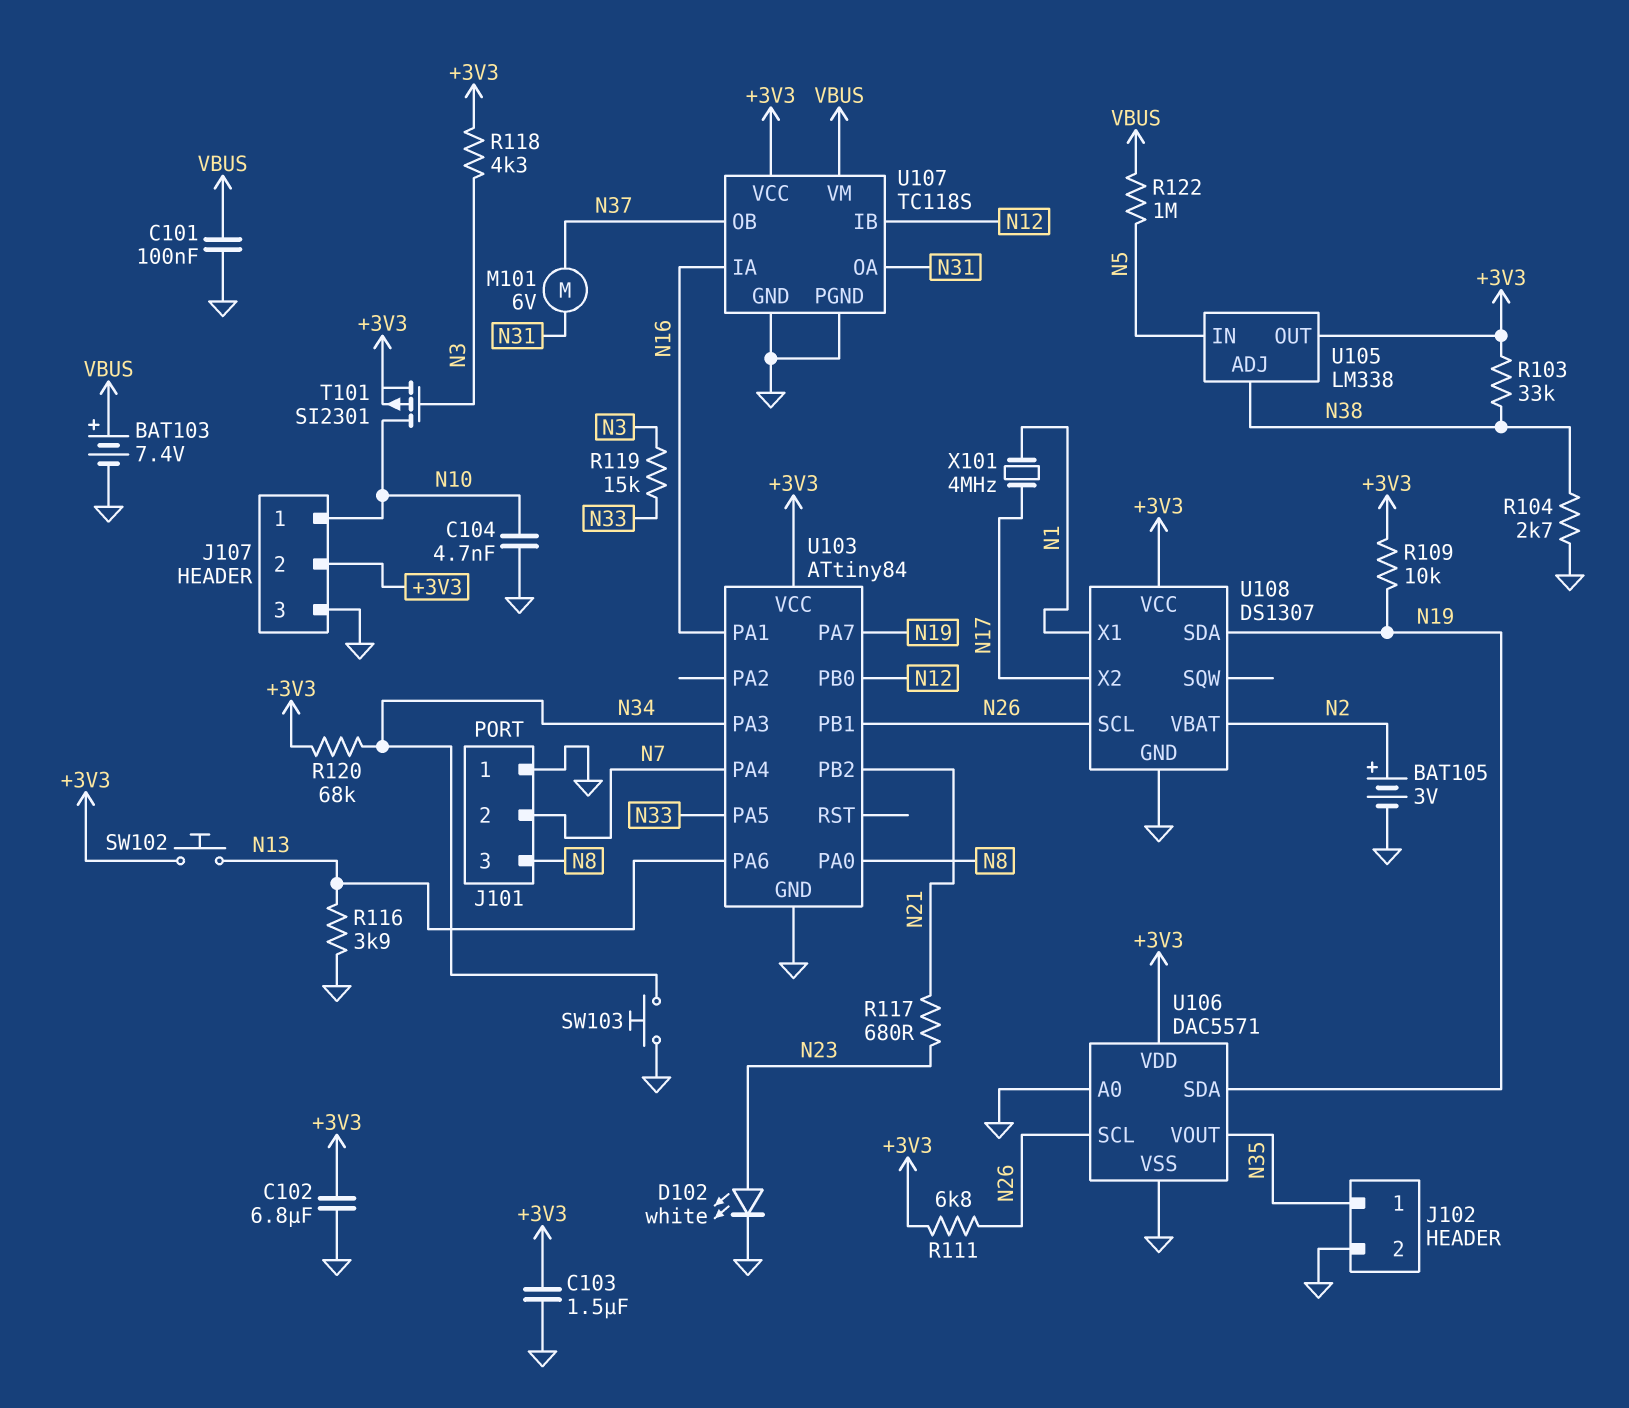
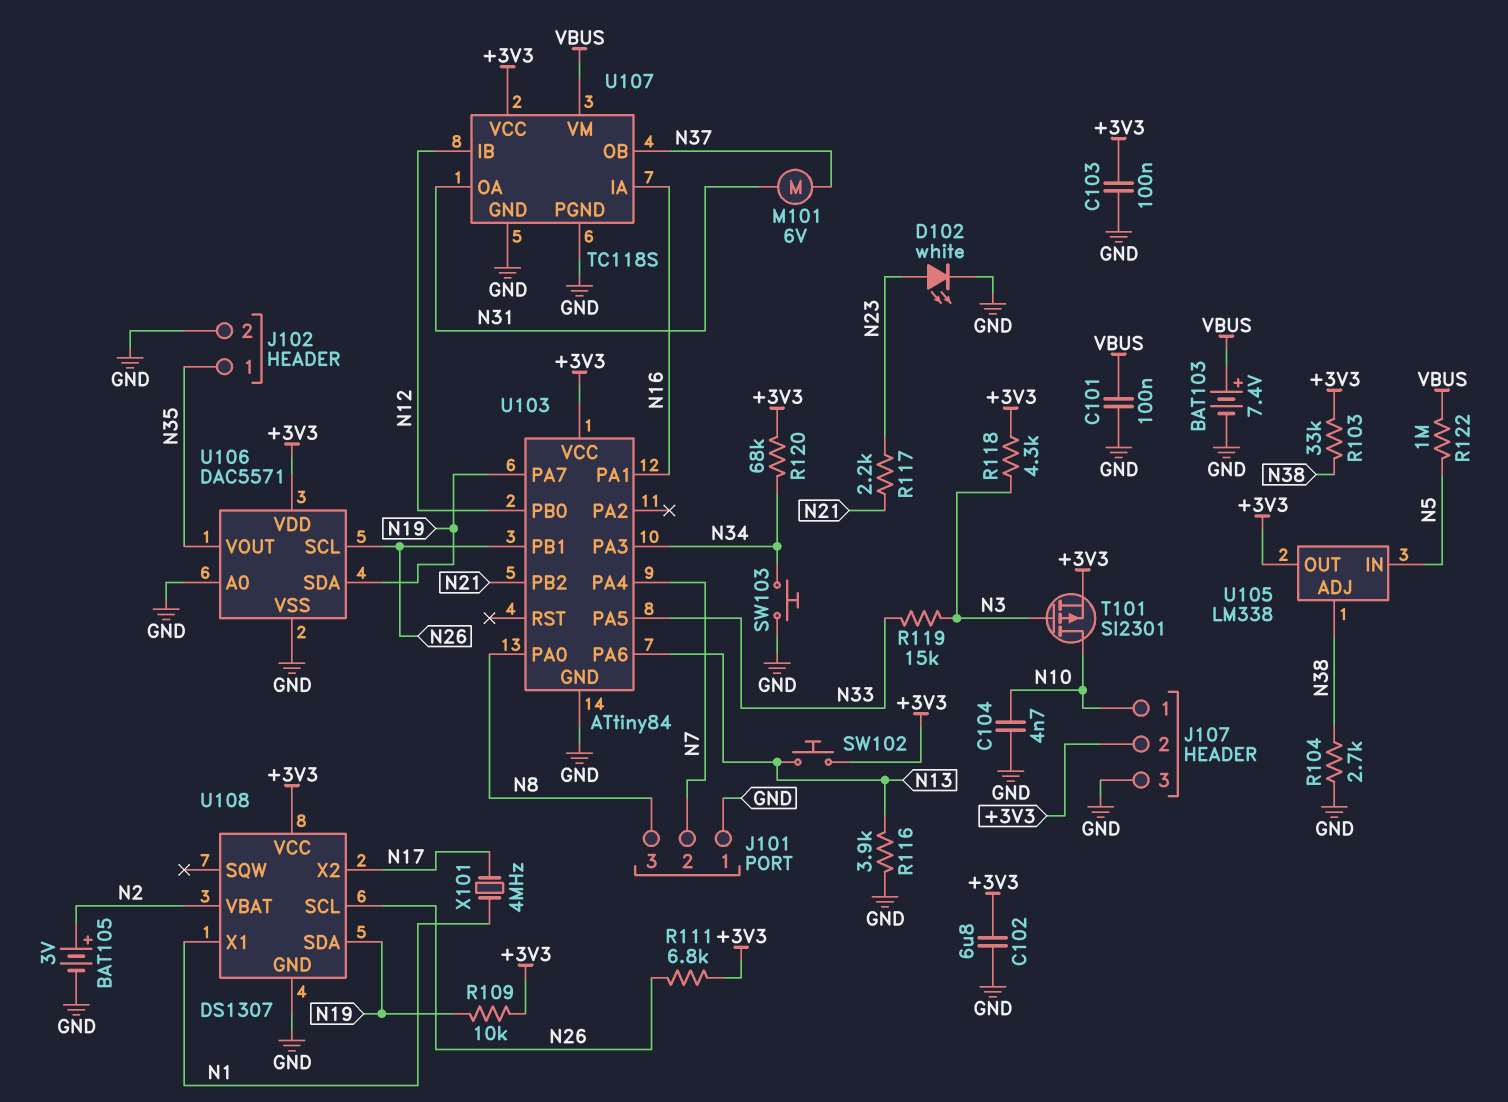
C103: 1.5uF (+3V3, GND) -> 100nF (+3V3, GND)
R117: 680 (N21, N23) -> 2.2k (N21, N23)

